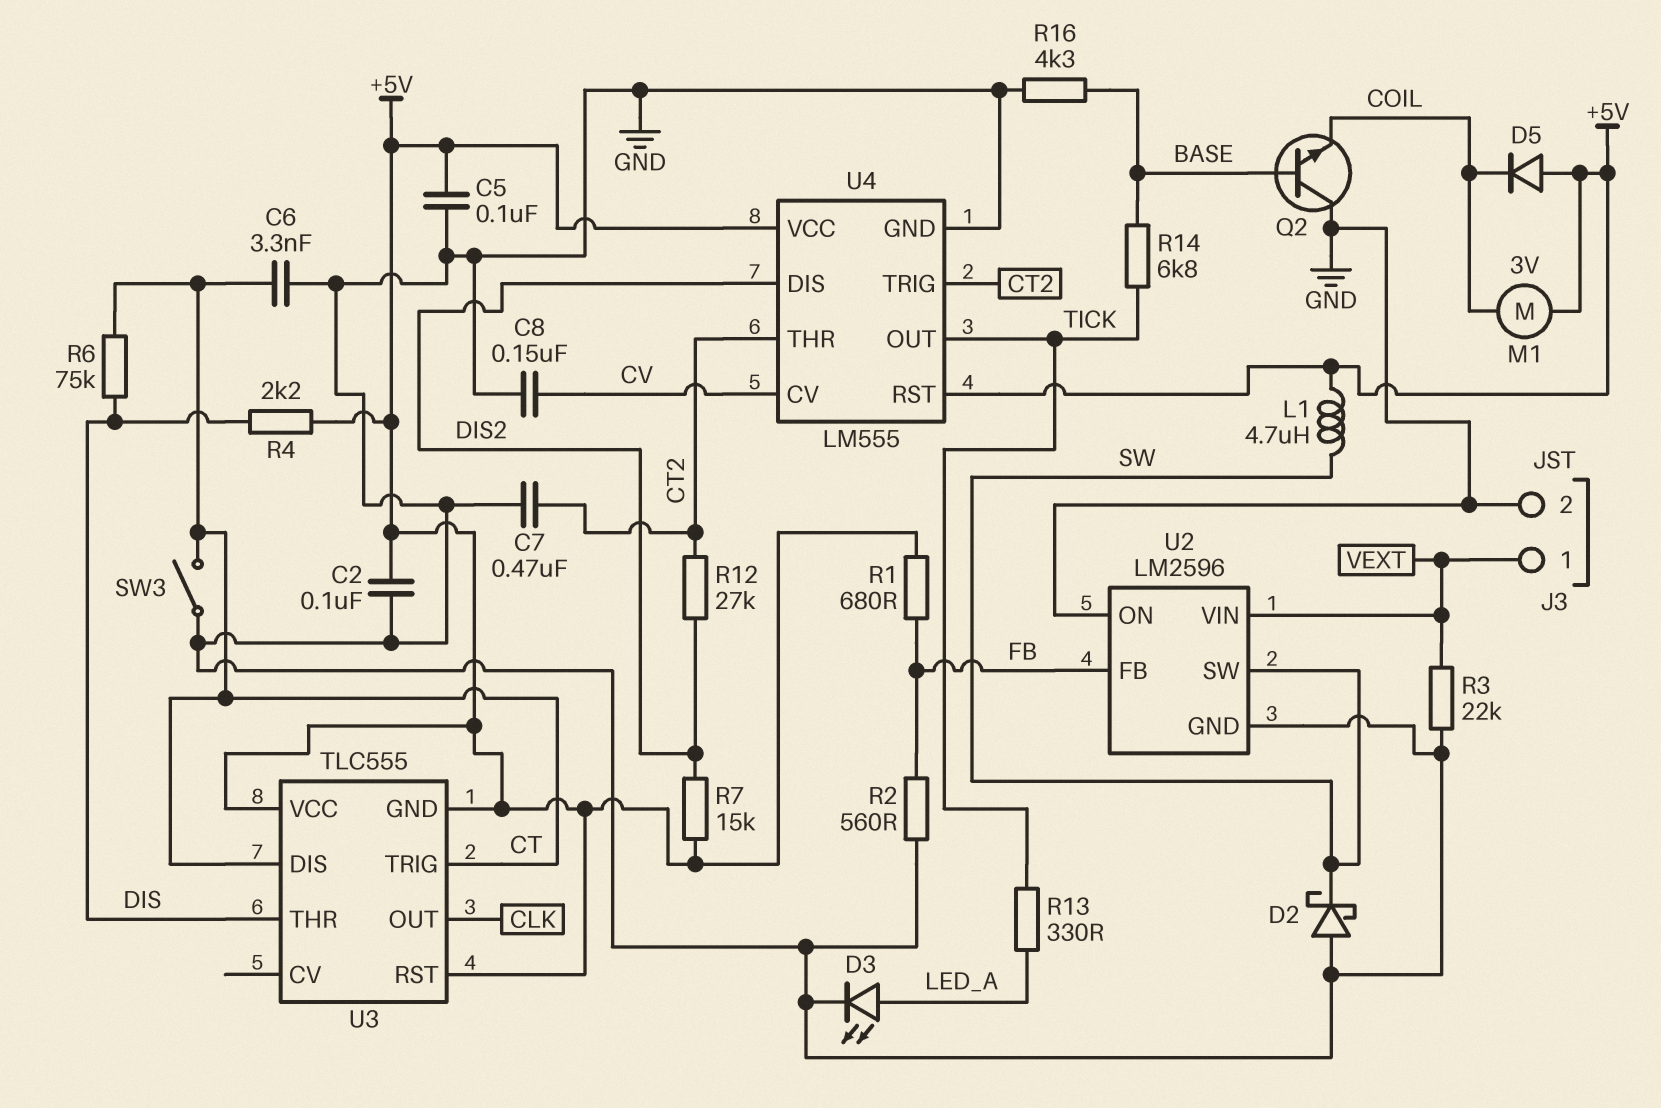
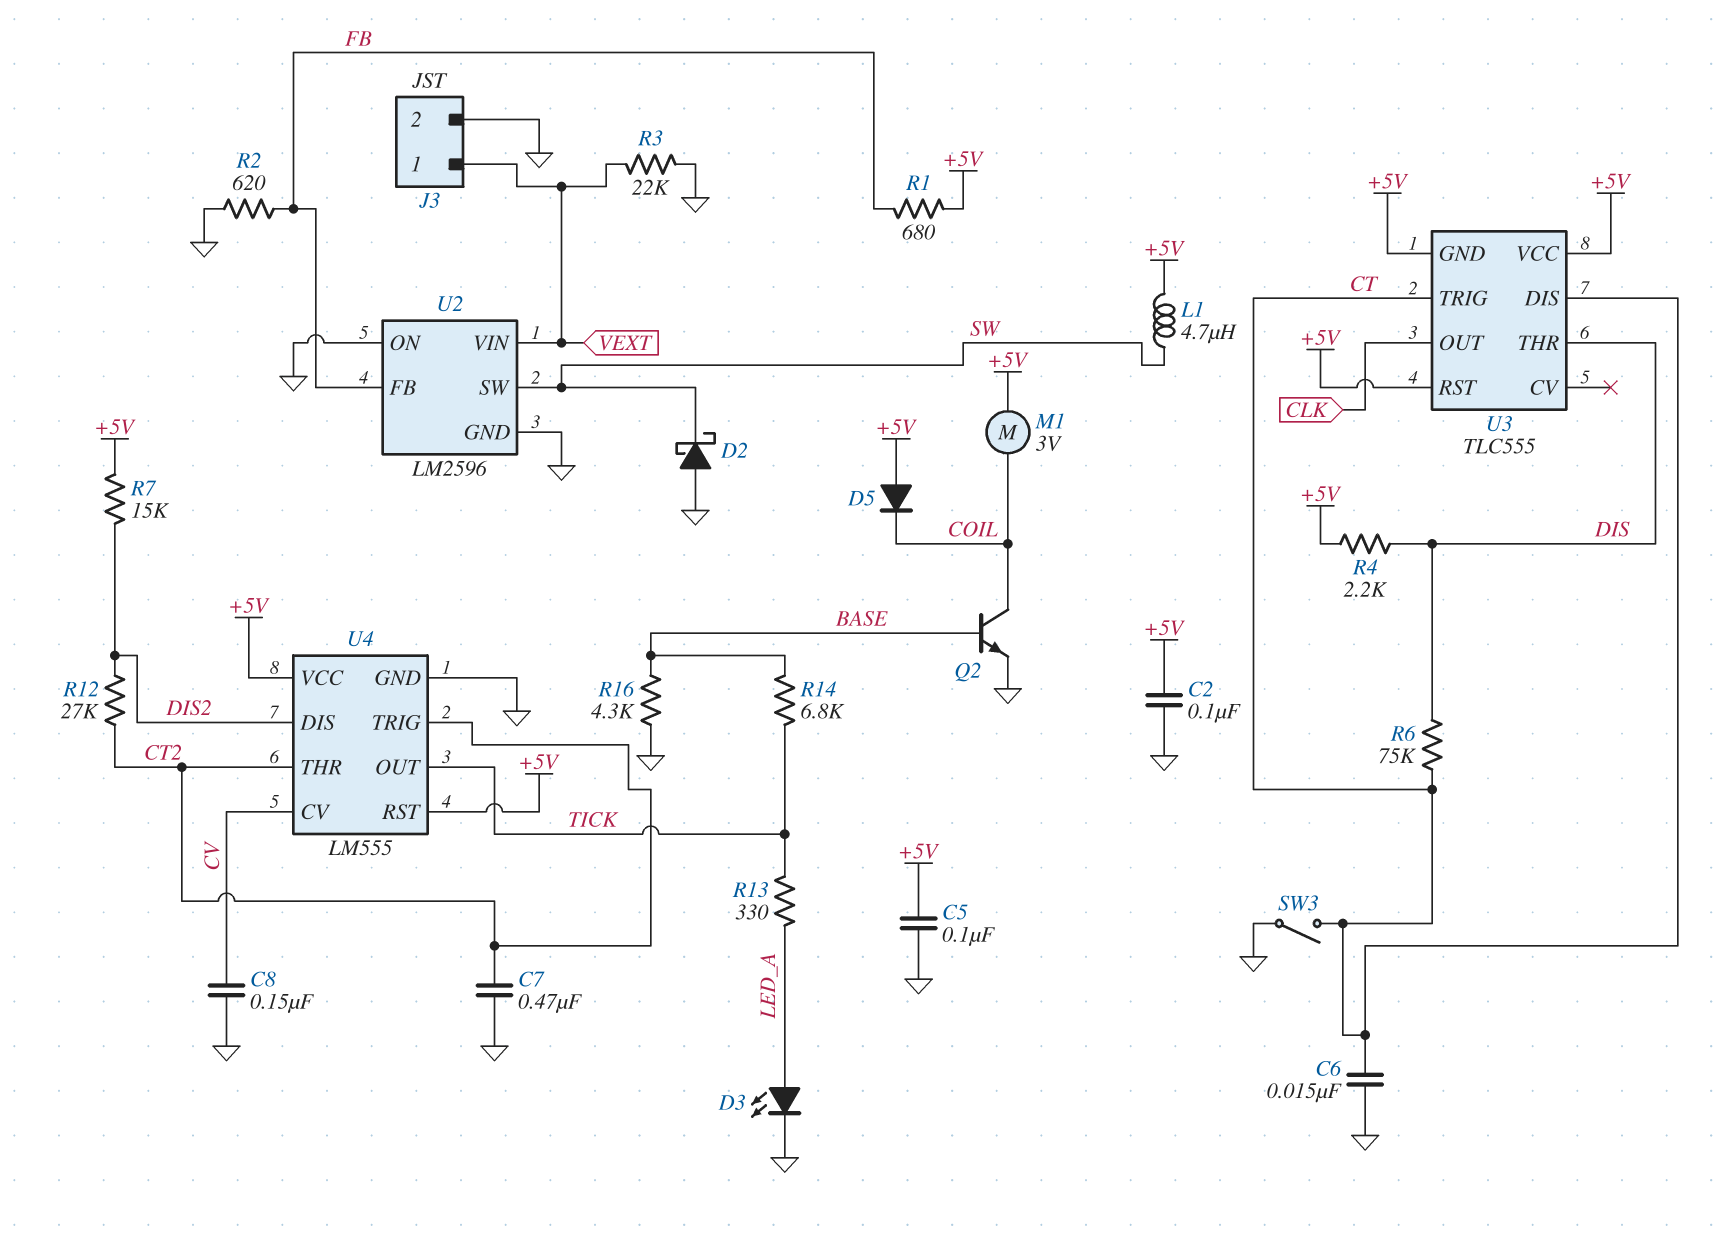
C6: 3.3nF (CT, GND) -> 15nF (CT, GND)
Q2: NPN (B BASE, C GND, E COIL) -> NPN (B BASE, C COIL, E GND)
R2: 560 (FB, GND) -> 620 (FB, GND)

